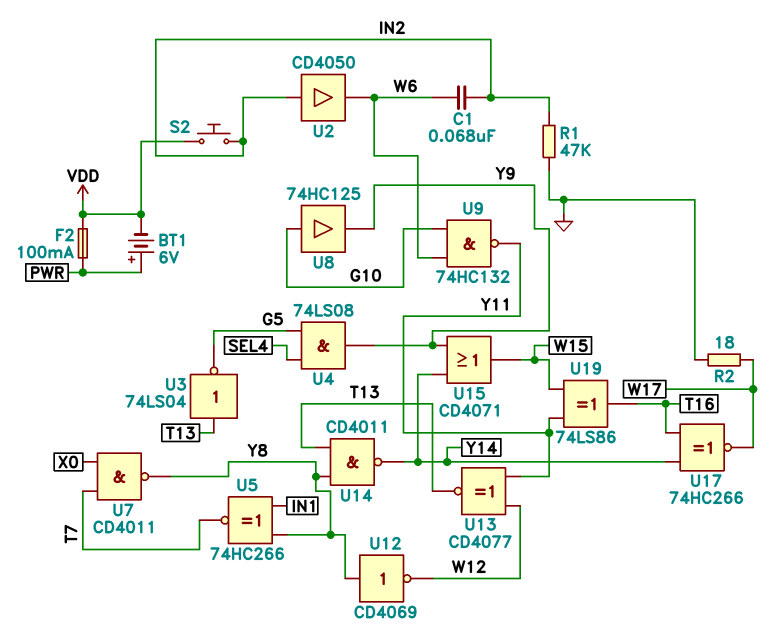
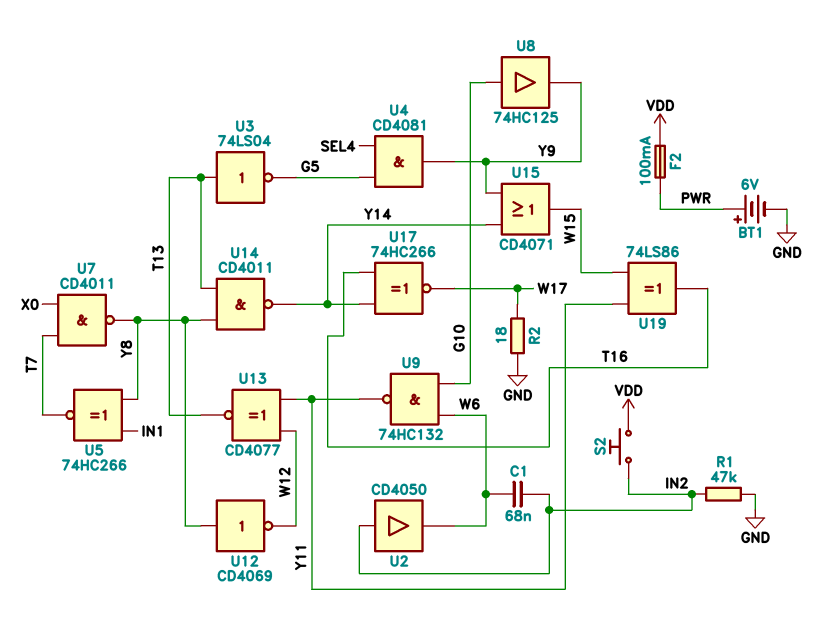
BT1: 6V (plus PWR, minus VDD) -> 6V (plus PWR, minus GND)
U4: AND 74LS08 (in G5, in SEL4, out Y9) -> AND CD4081 (in G5, in SEL4, out Y9)

